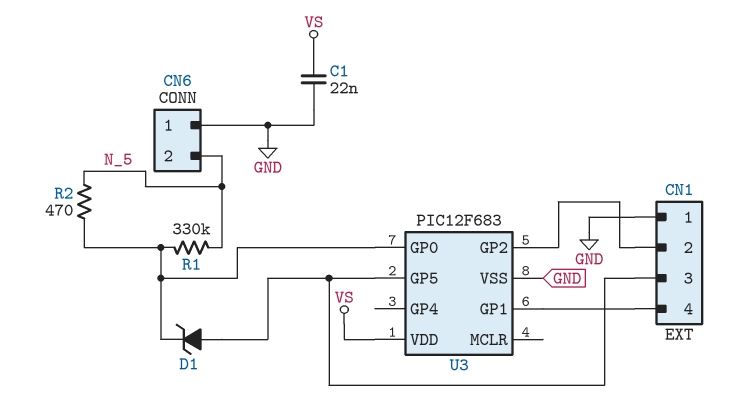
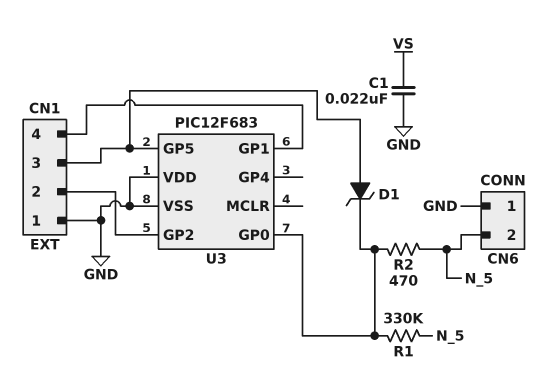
U3 pin VDD: VS -> GND

